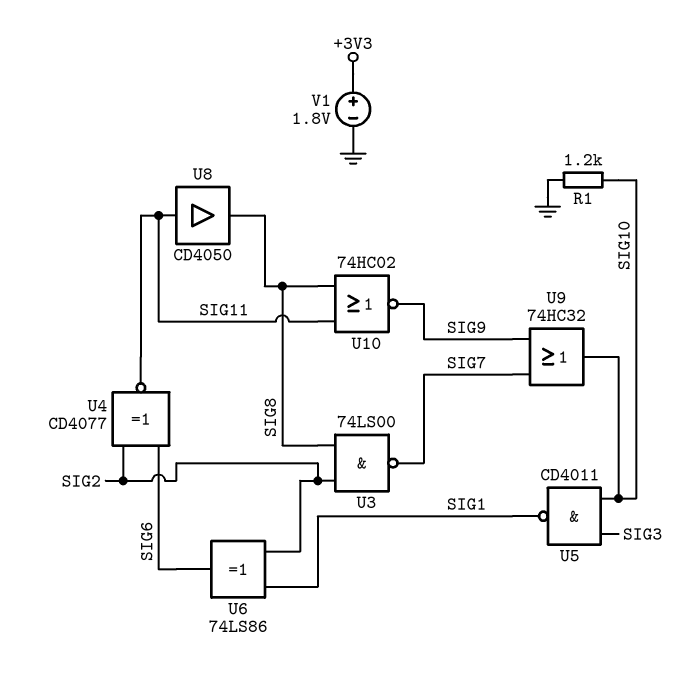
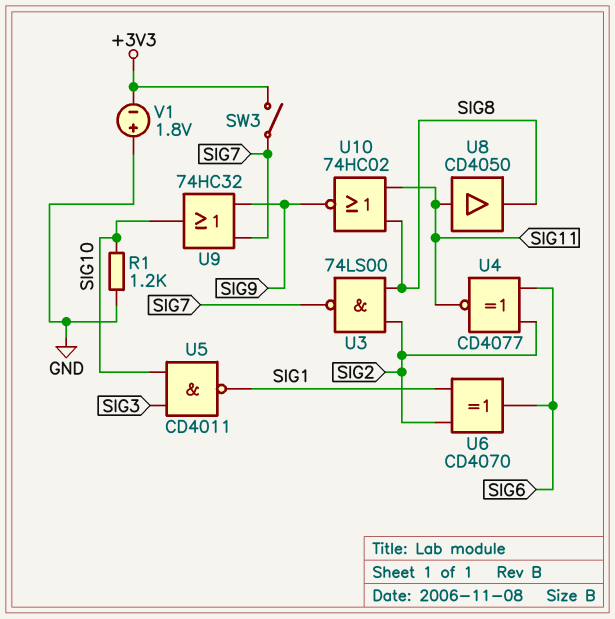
SW3: none -> switch (+3V3, SIG7)
U6: XOR 74LS86 (in SIG1, in SIG2, out SIG6) -> XOR CD4070 (in SIG1, in SIG2, out SIG6)
V1: 1.8V (plus +3V3, minus GND) -> 1.8V (plus GND, minus +3V3)

